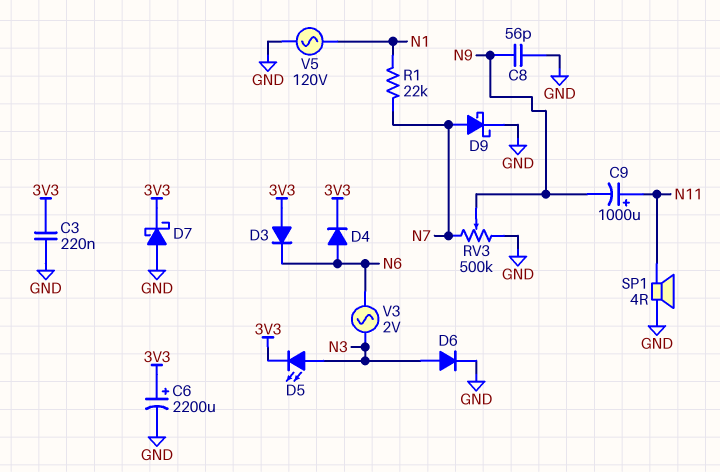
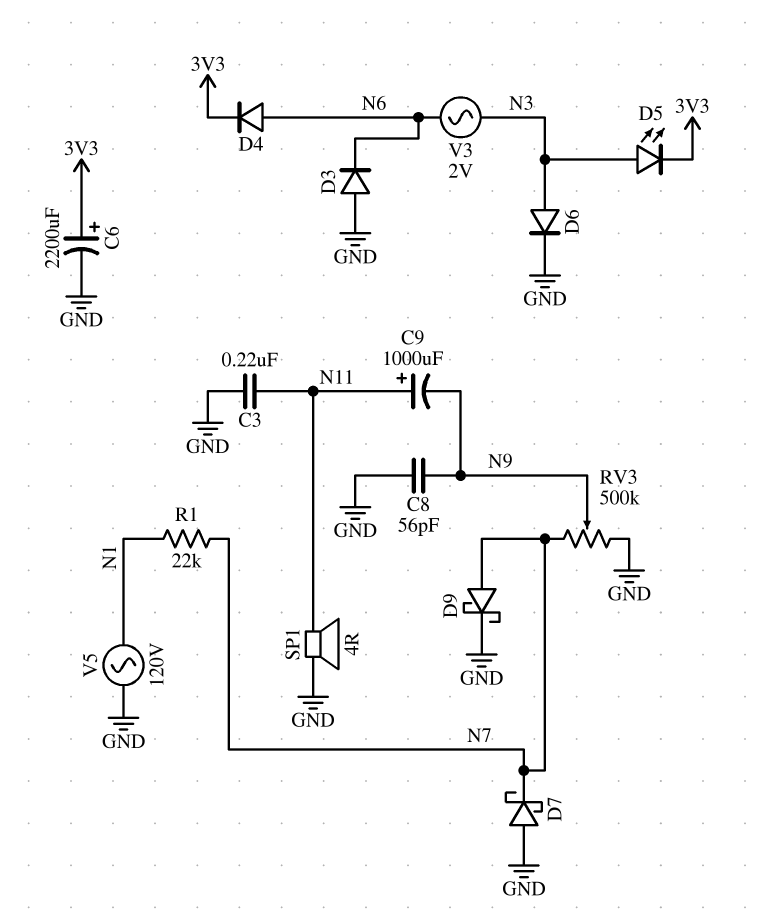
C3: 220nF (3V3, GND) -> 220nF (GND, N11)
D3: diode (A 3V3, K N6) -> diode (A GND, K N6)
D7: schottky (A GND, K 3V3) -> schottky (A GND, K N7)

